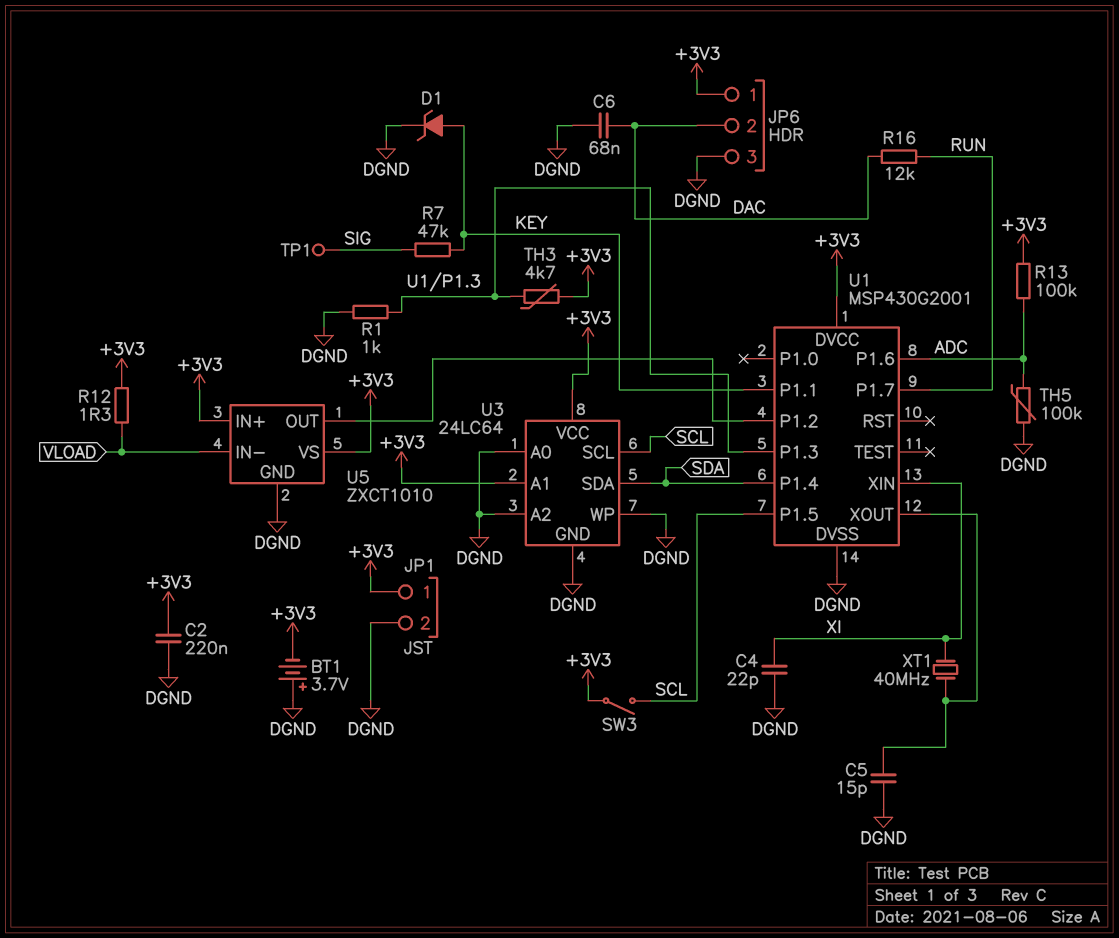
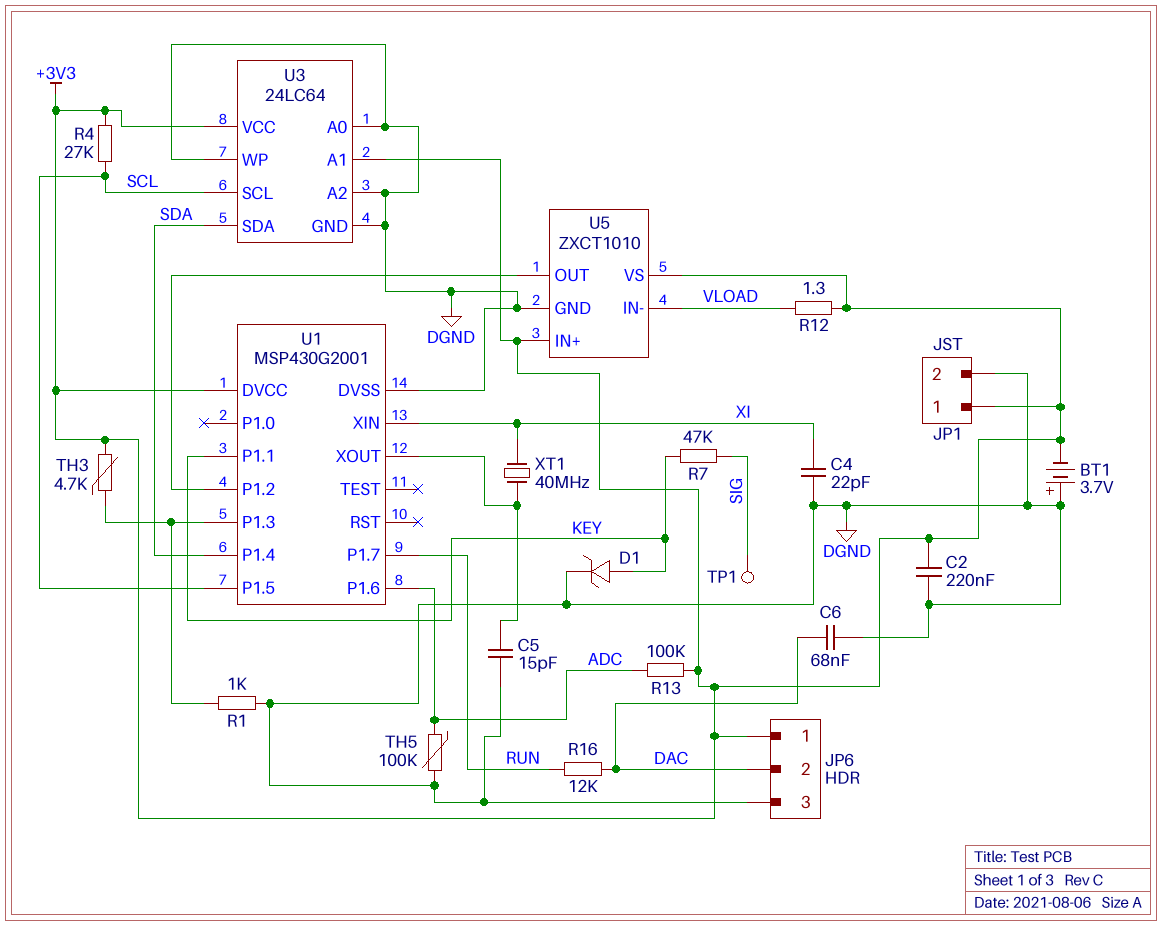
R4: none -> 27k (+3V3, SCL)
SW3: switch (+3V3, SCL) -> none

